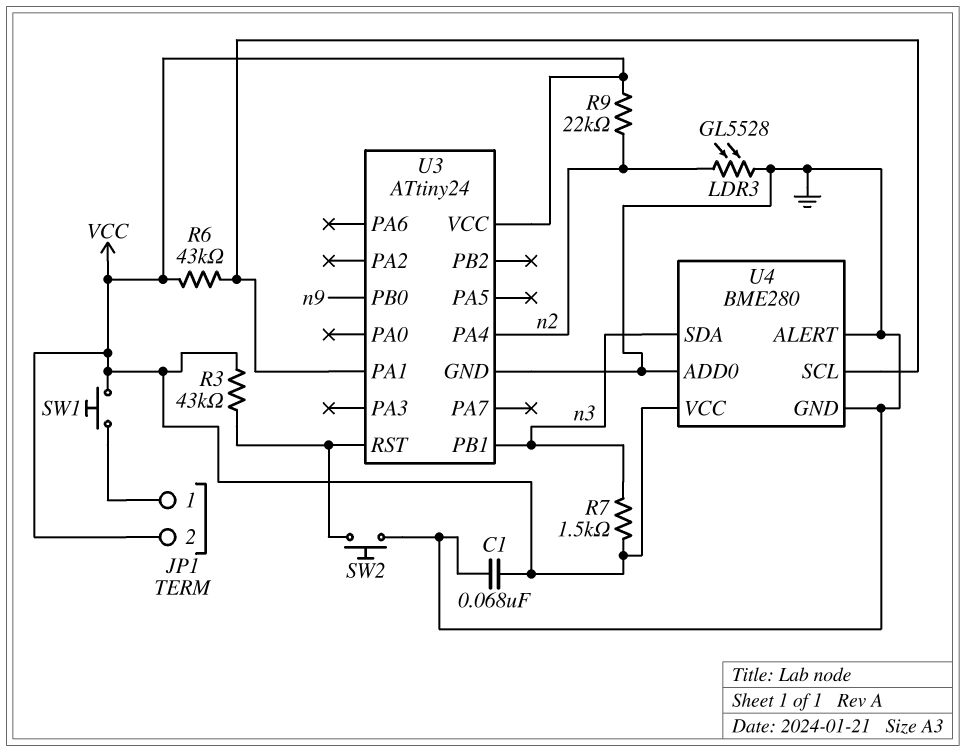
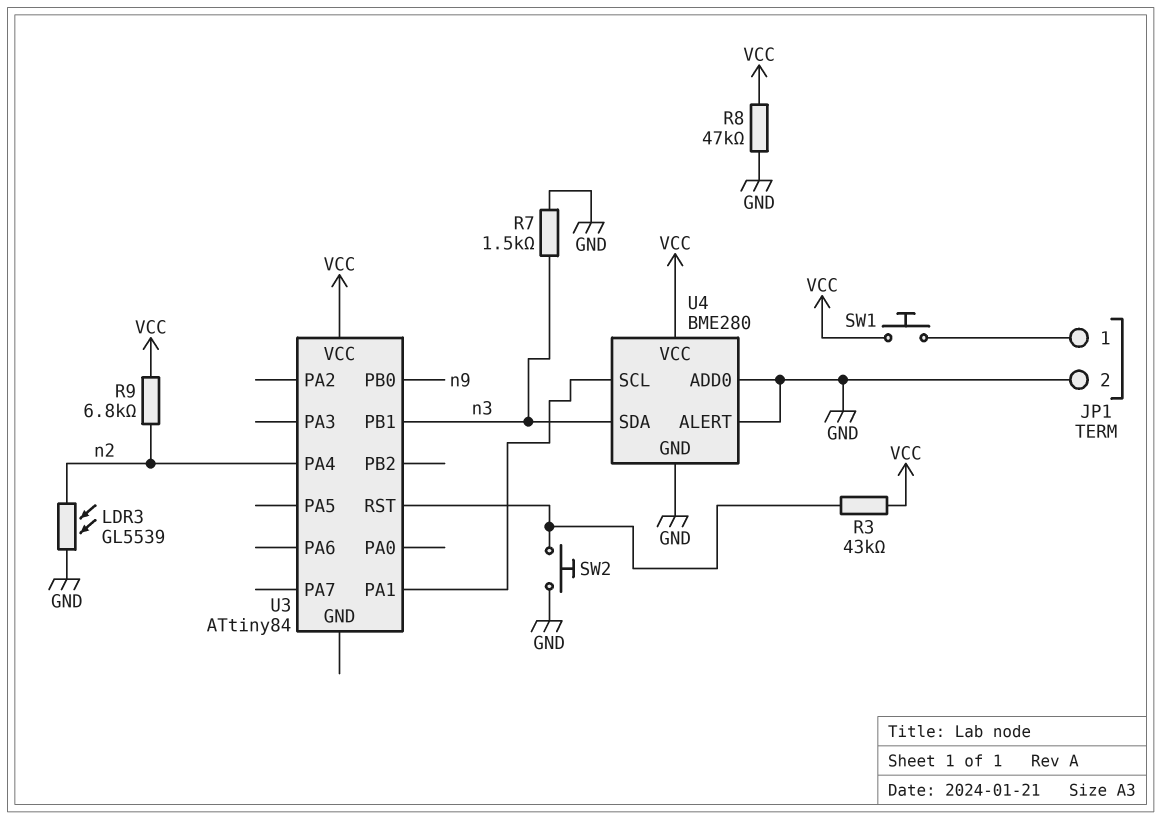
C1: 68nF (GND, VCC) -> none
JP1 pin 2: VCC -> GND
LDR3: GL5528 (GND, n2) -> GL5539 (GND, n2)
R6: 43k (U3/PA1, VCC) -> none
R7: 1.5k (VCC, n3) -> 1.5k (GND, n3)
R8: none -> 47k (GND, VCC)
R9: 22k (VCC, n2) -> 6.8k (VCC, n2)
U3: ATtiny24 -> ATtiny84
U3 pin GND: GND -> none

